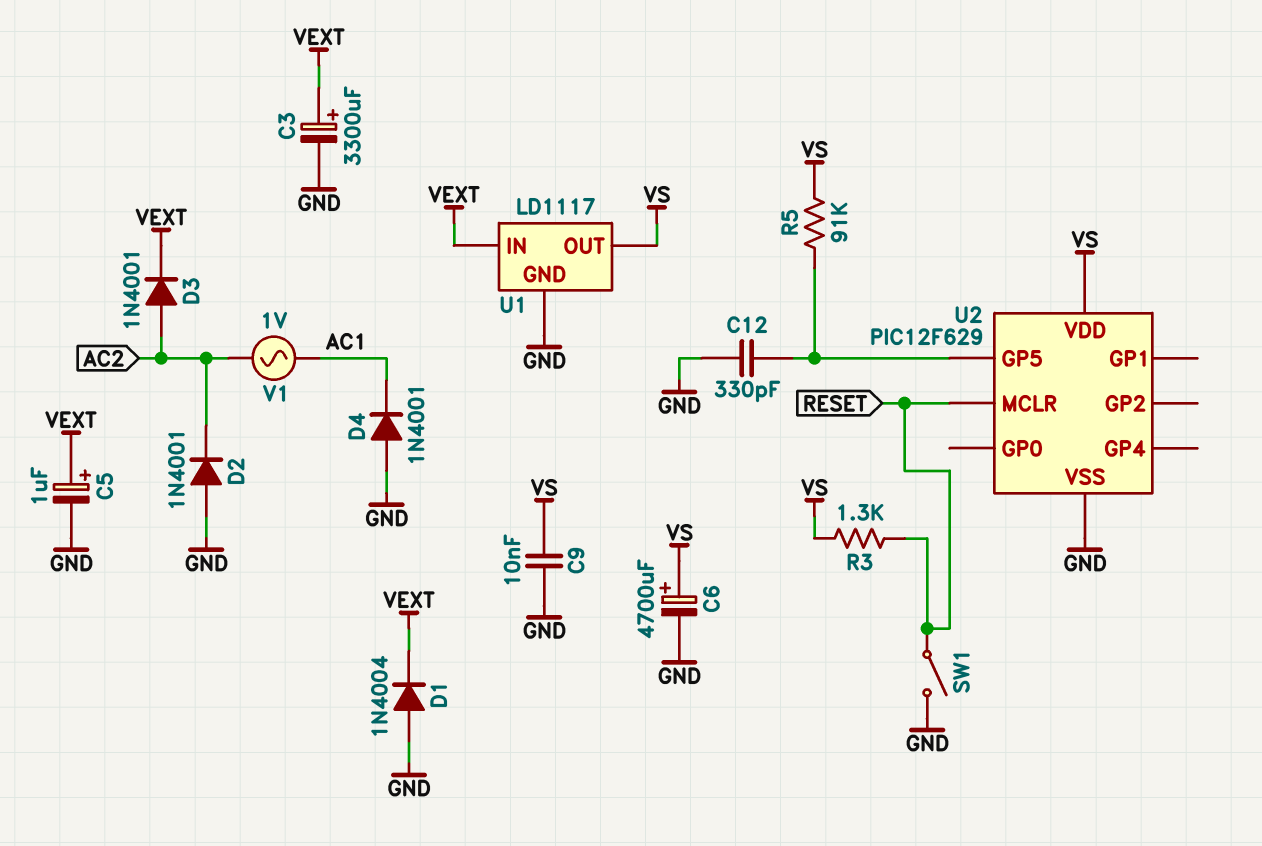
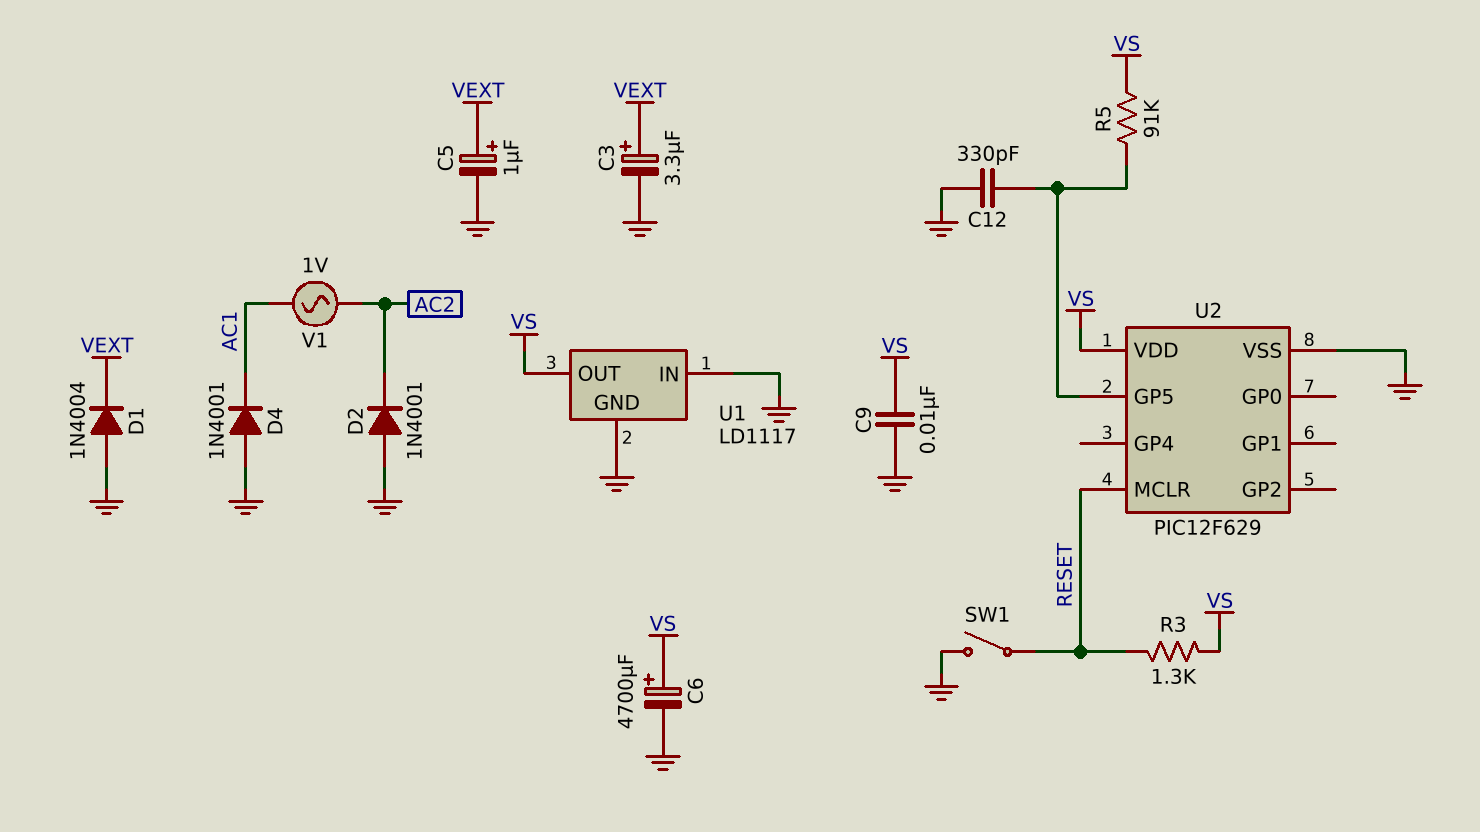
C3: 3300uF (plus VEXT, minus GND) -> 3.3uF (plus VEXT, minus GND)
D3: diode 1N4001 (A AC2, K VEXT) -> none
U1 pin IN: VEXT -> GND

